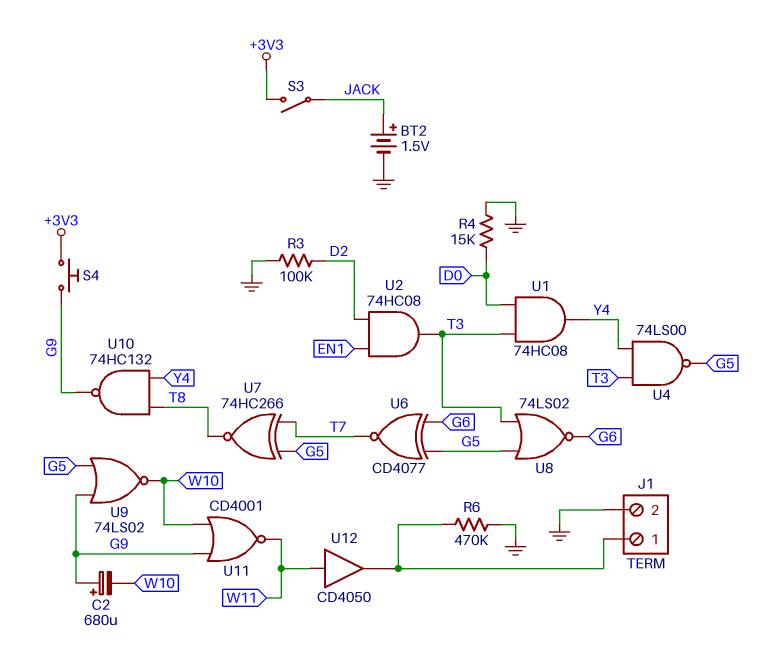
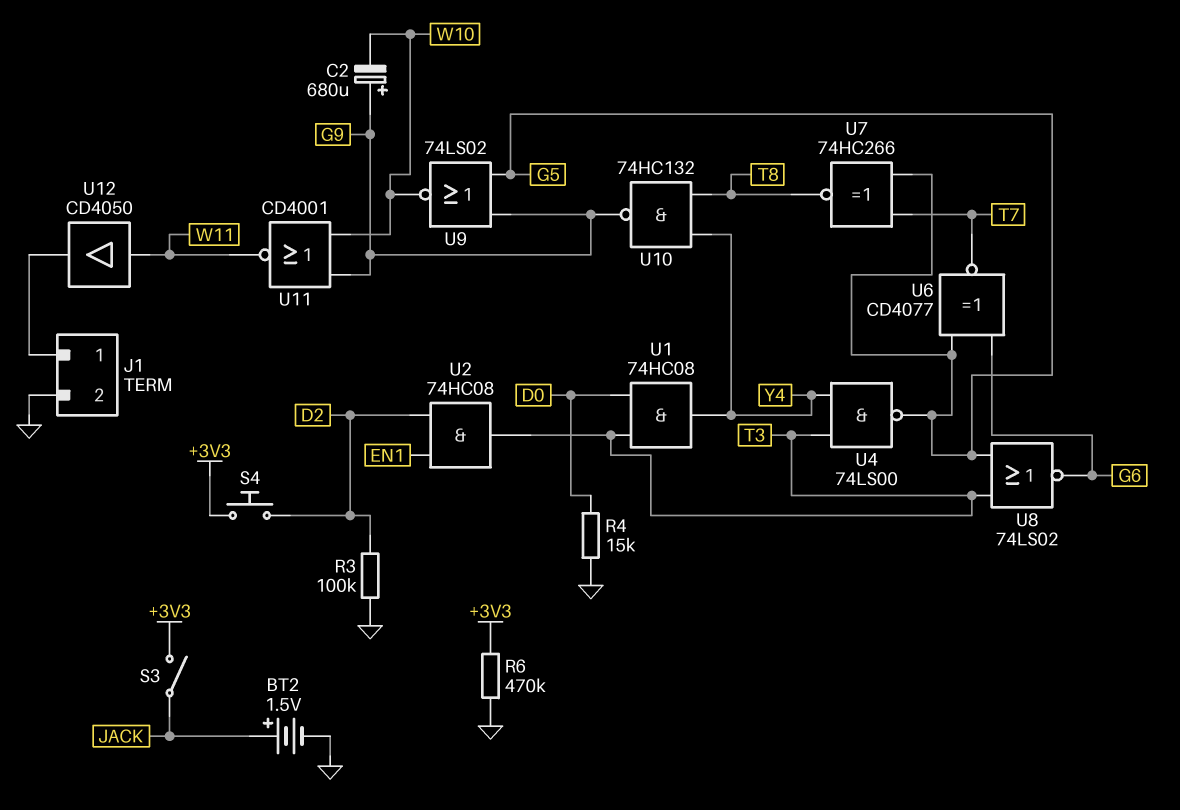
R6: 470k (GND, J1/1) -> 470k (+3V3, GND)
S4: button (+3V3, G9) -> button (+3V3, D2)

